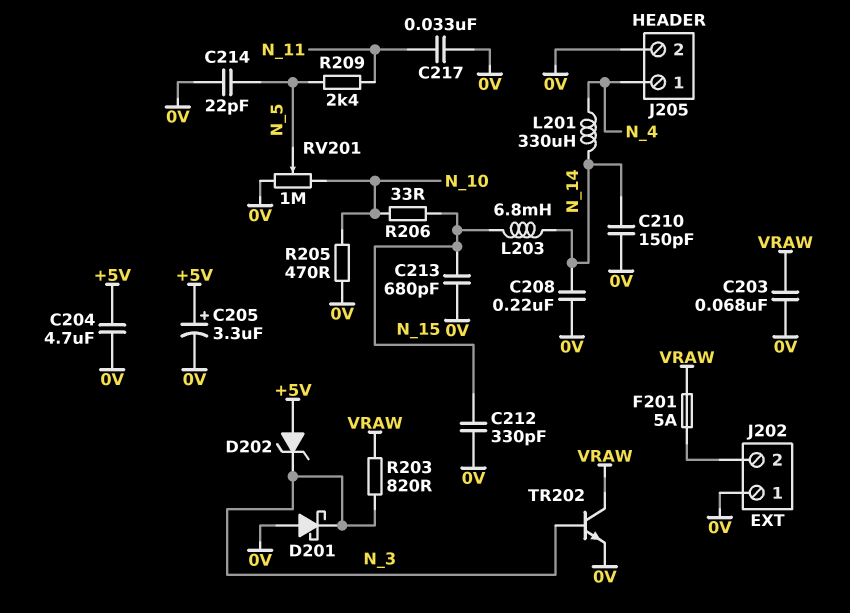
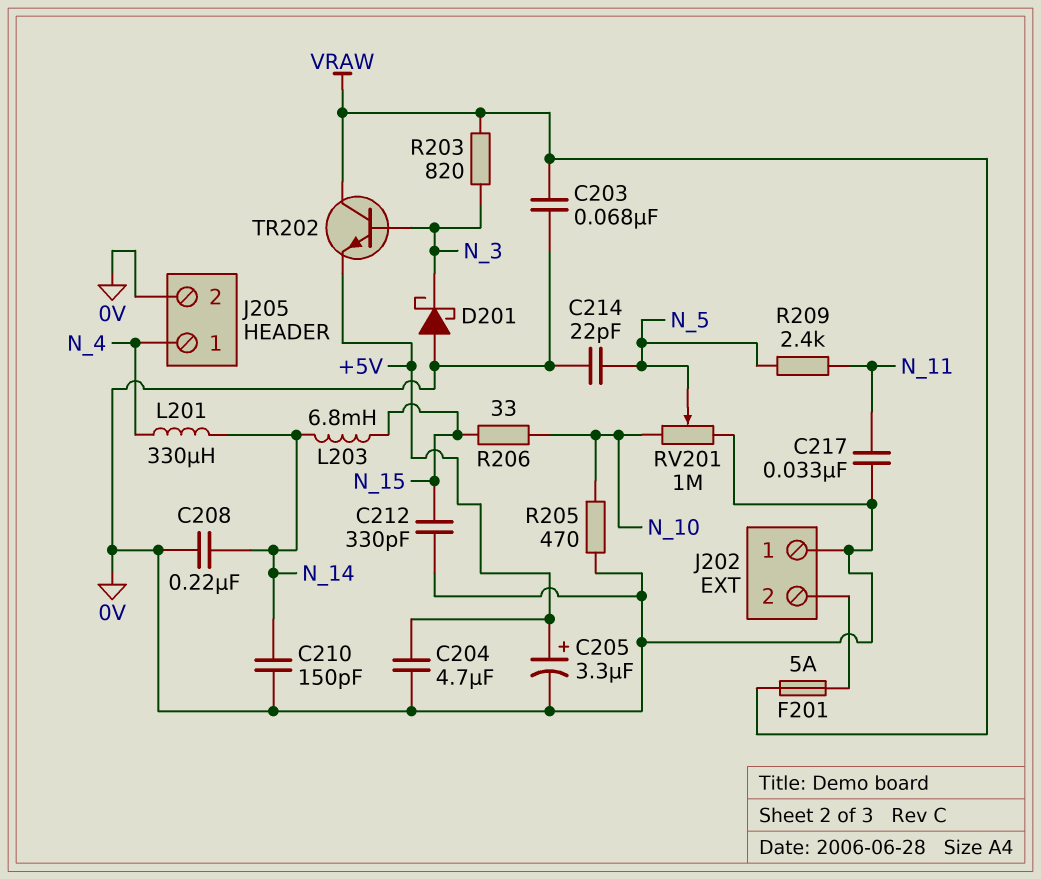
C213: 680pF (0V, N_15) -> none
D202: zener (A +5V, K N_3) -> none
TR202: NPN (B N_3, C VRAW, E 0V) -> NPN (B N_3, C VRAW, E +5V)

